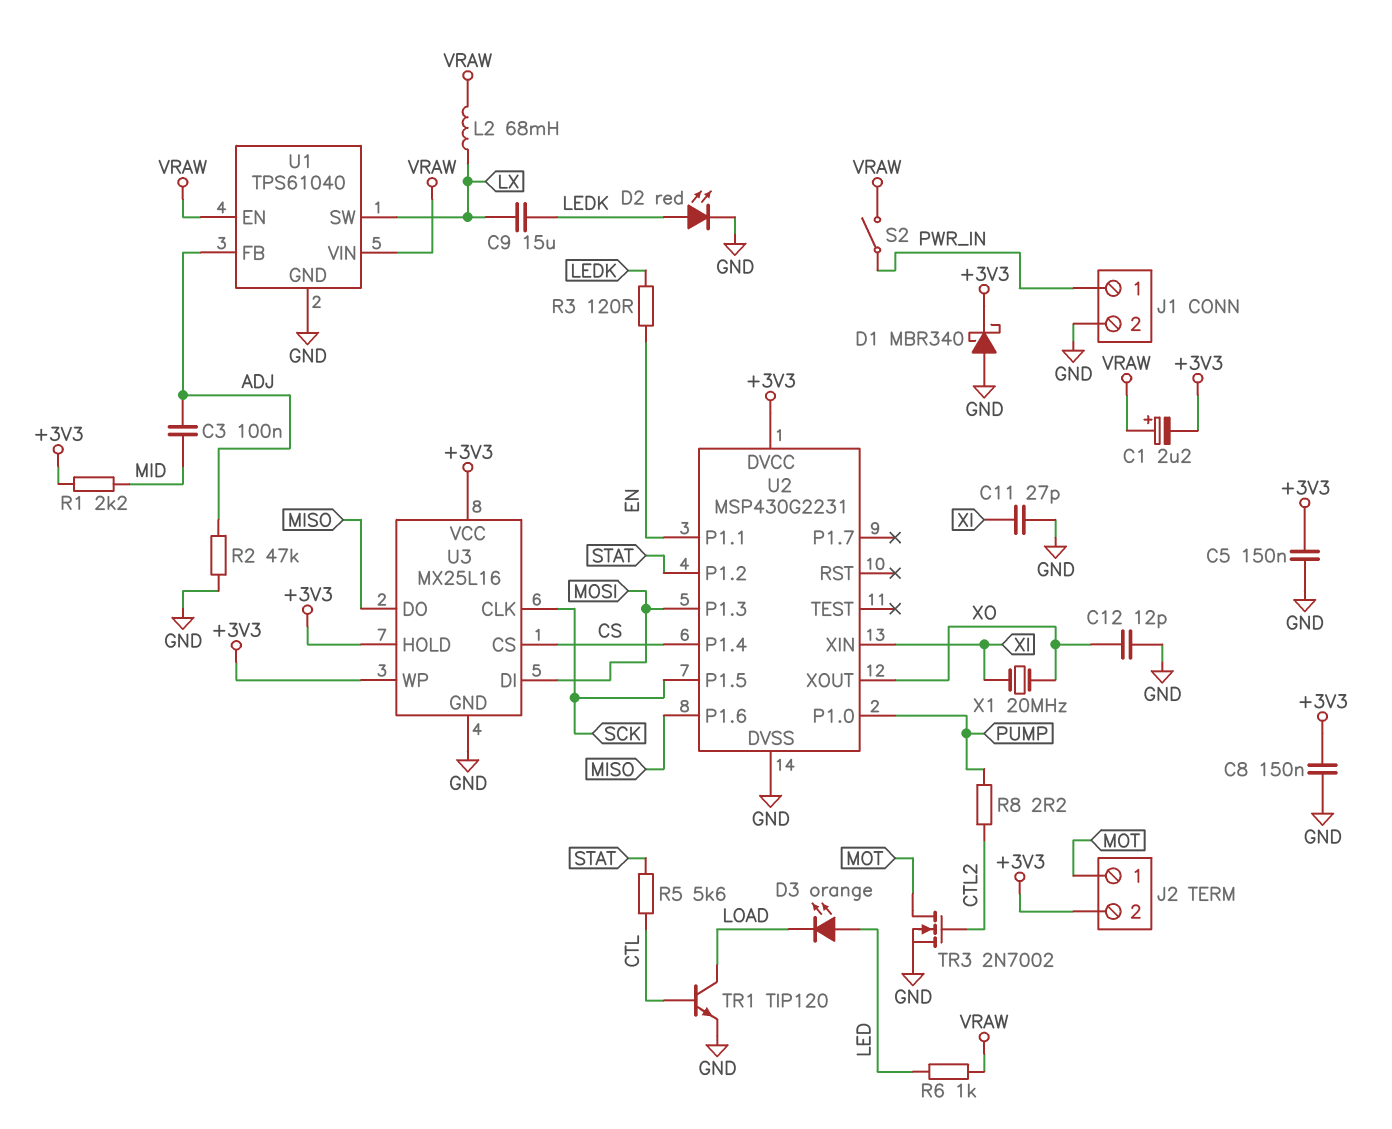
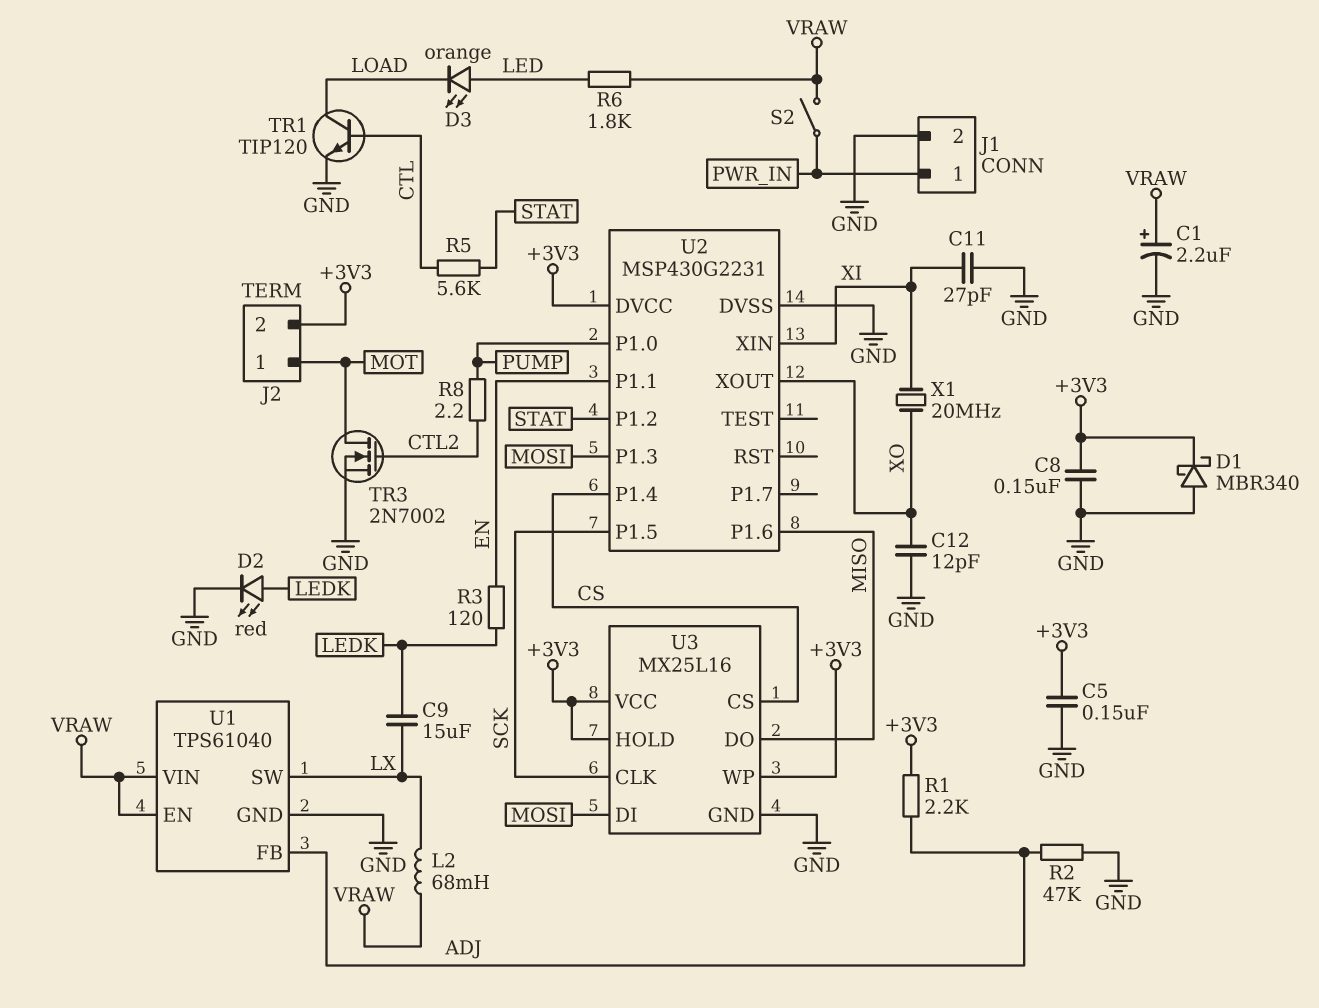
C1: 2.2uF (plus VRAW, minus +3V3) -> 2.2uF (plus VRAW, minus GND)
C3: 100nF (ADJ, MID) -> none
R1: 2.2k (+3V3, MID) -> 2.2k (+3V3, ADJ)
R6: 1k (LED, VRAW) -> 1.8k (LED, VRAW)

